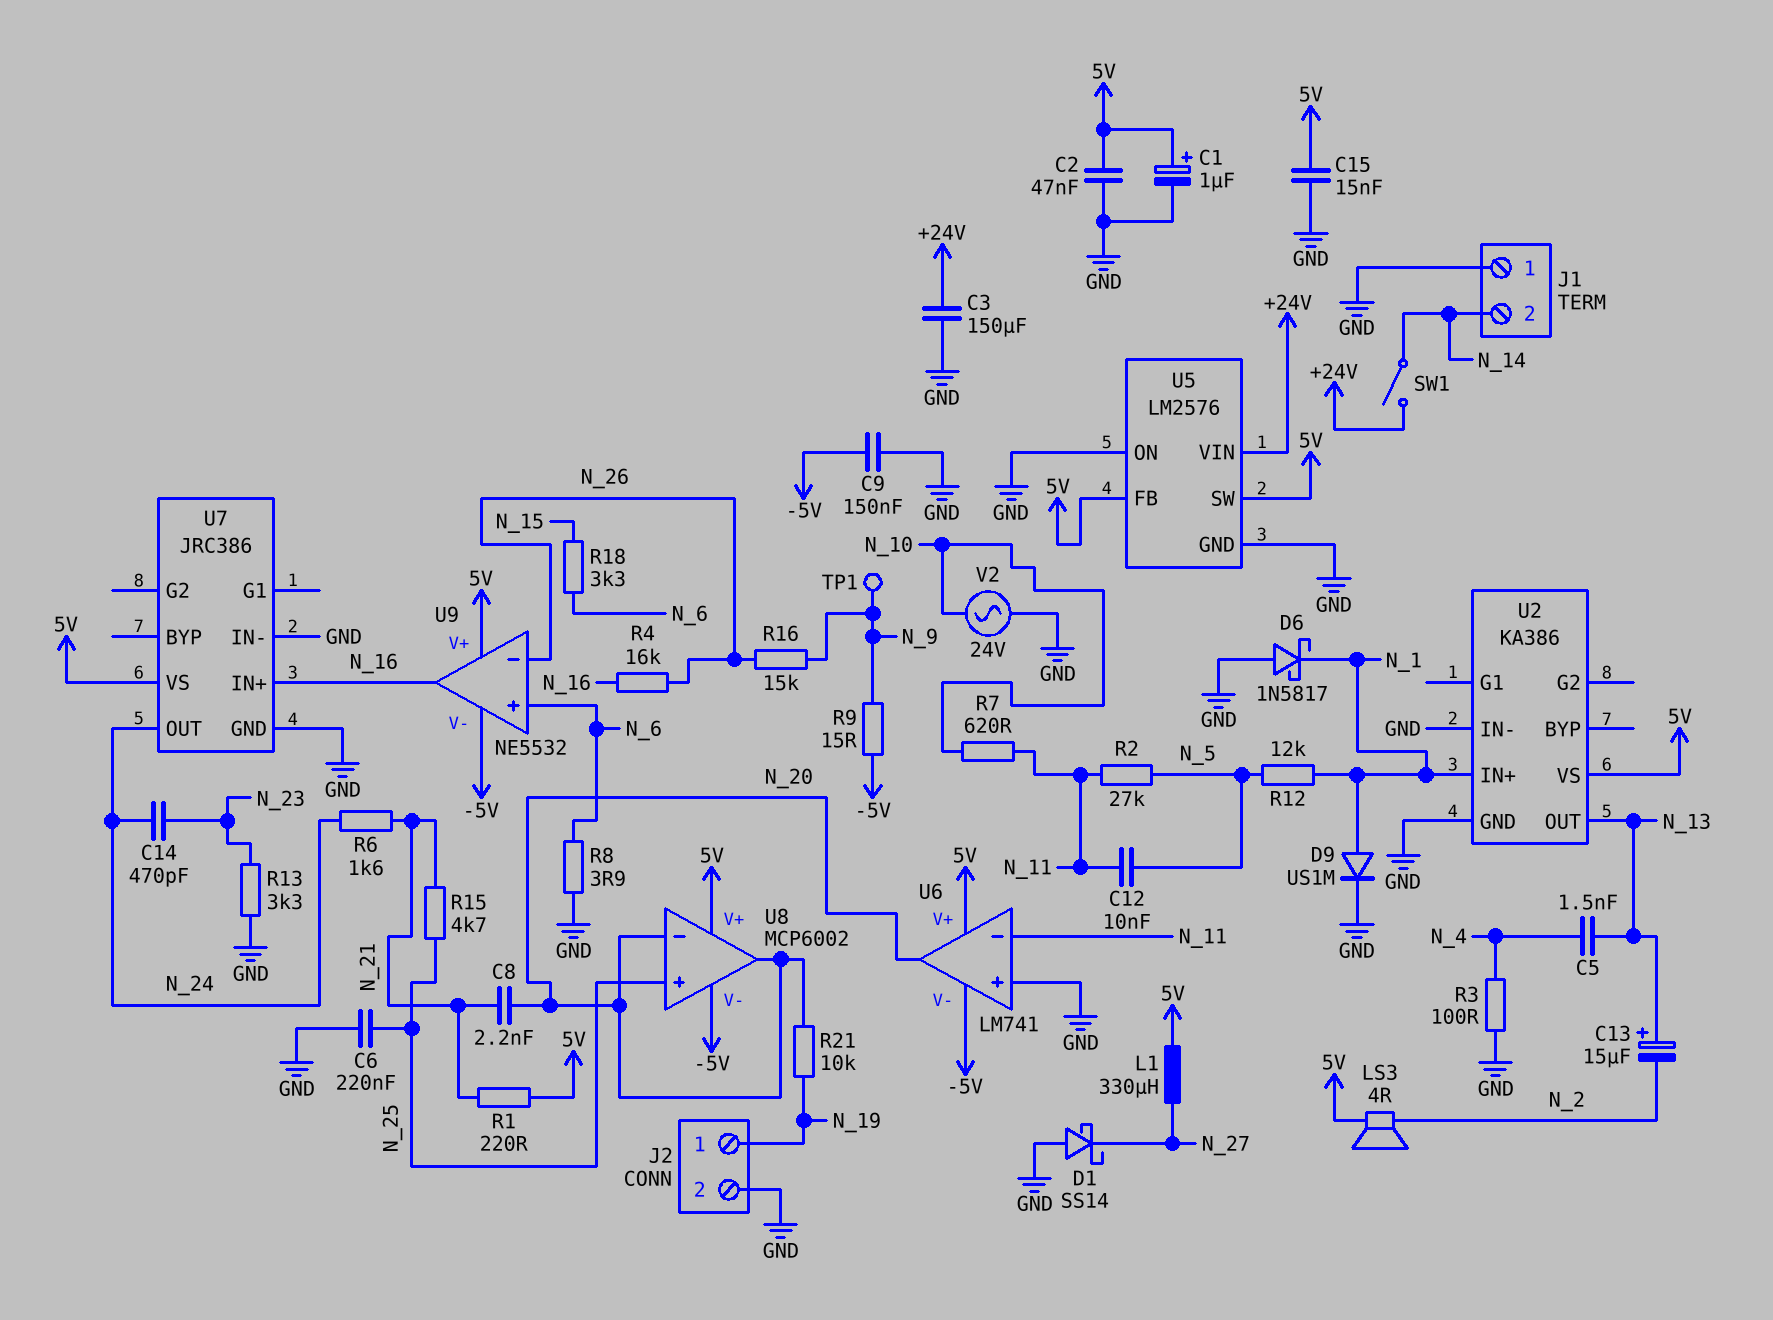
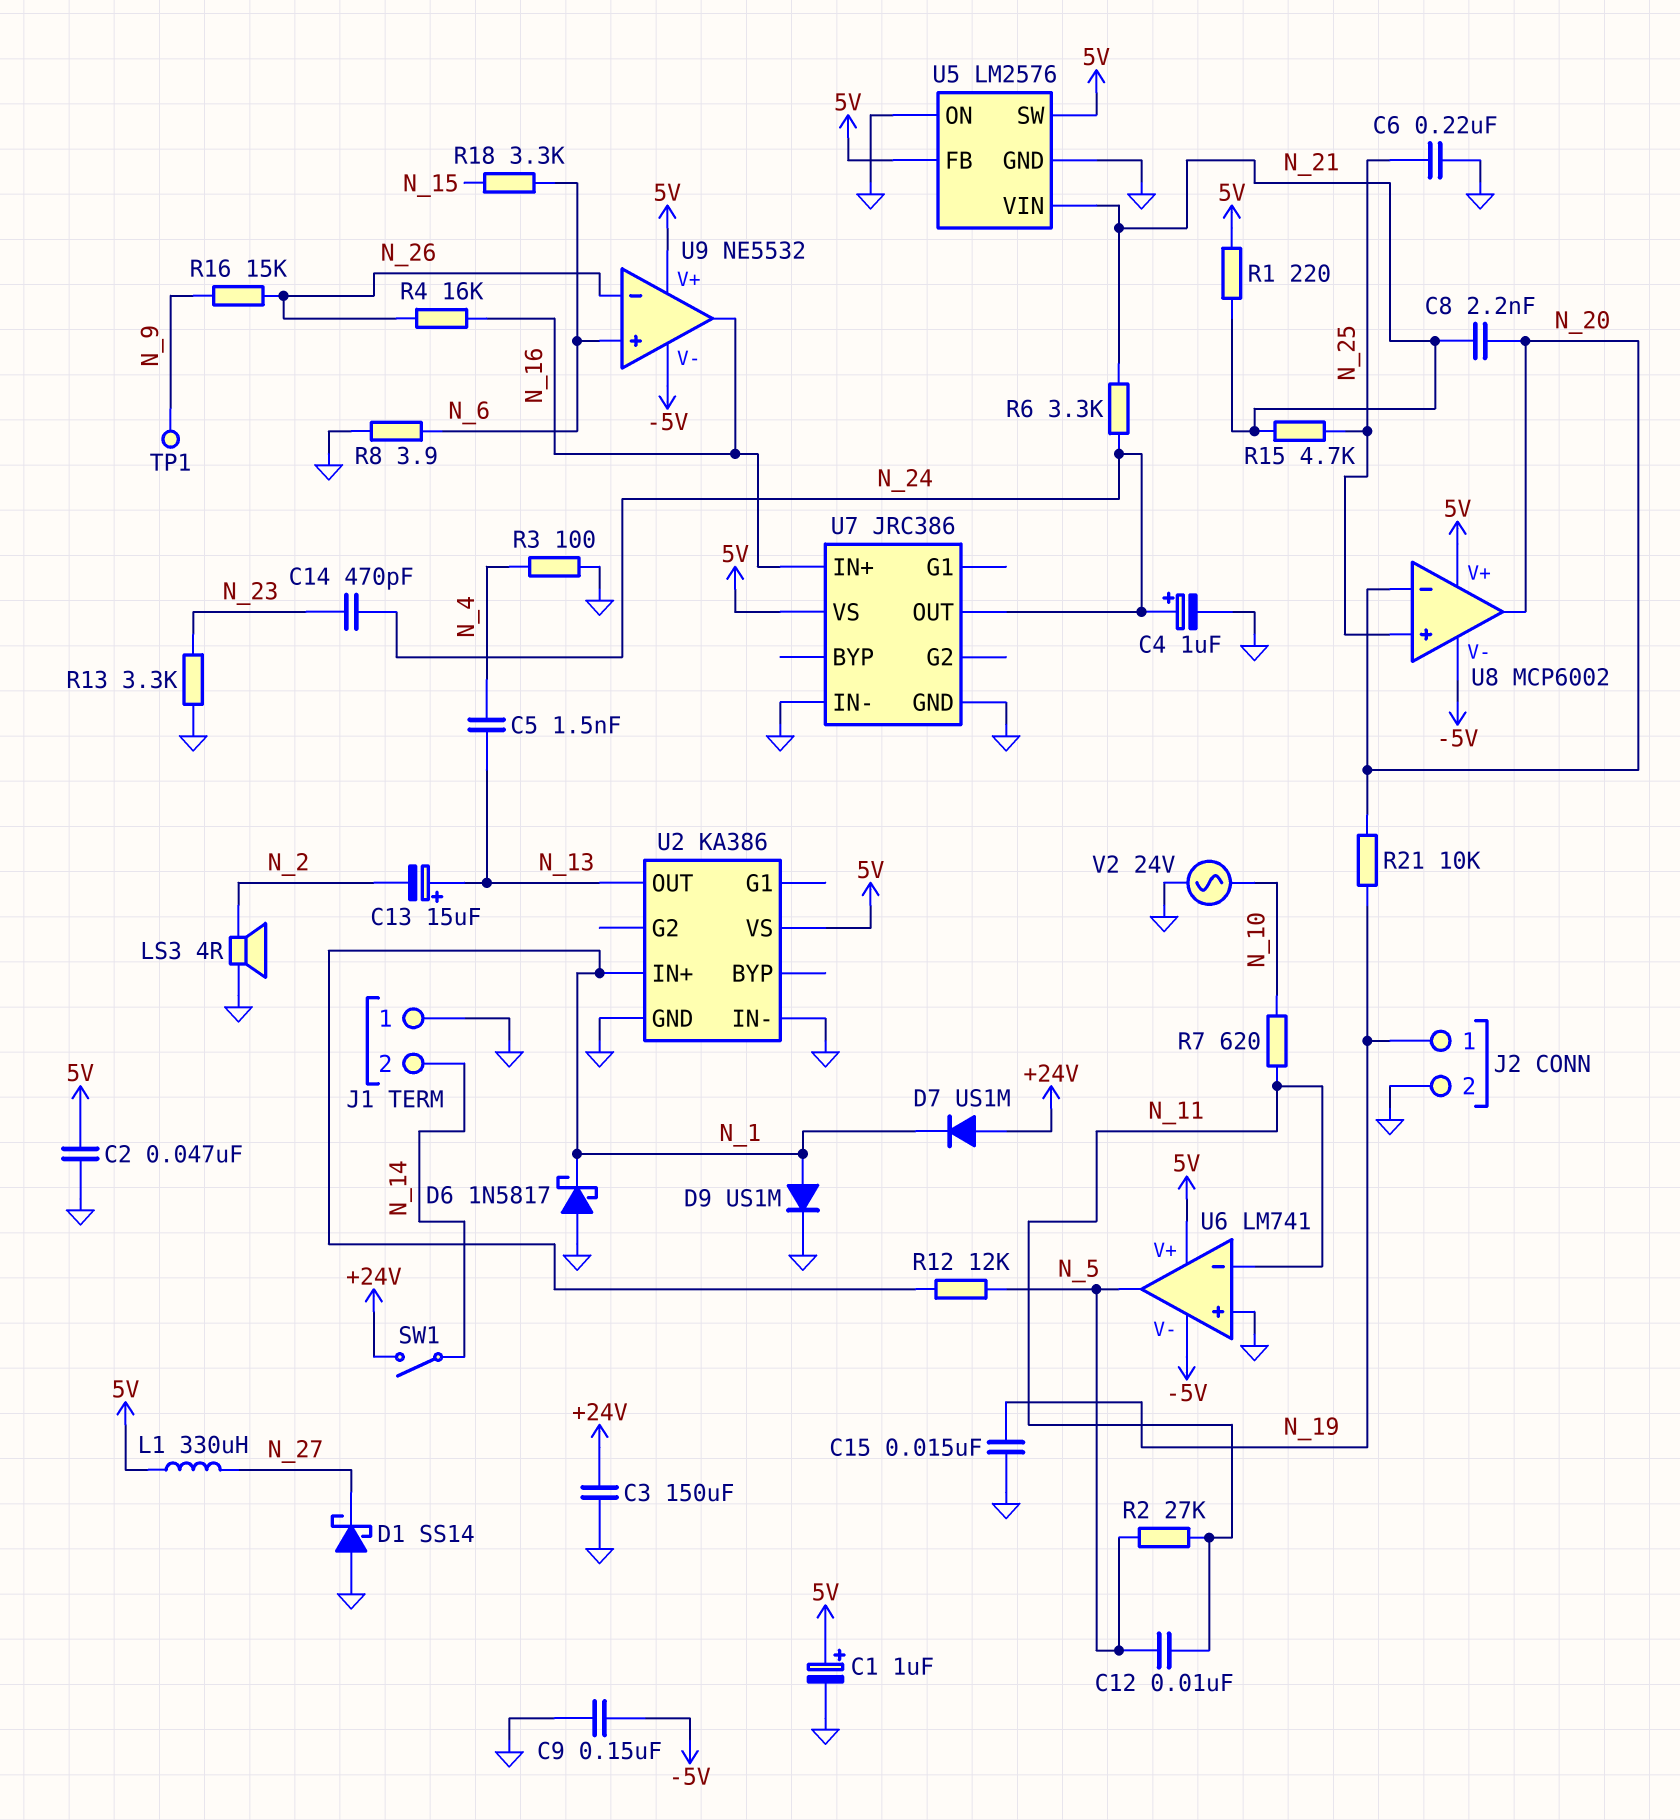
C4: none -> 1uF (plus N_24, minus GND)
C15: 15nF (5V, GND) -> 15nF (GND, N_19)
D7: none -> diode US1M (A +24V, K N_1)
LS3: speaker 4R (5V, N_2) -> speaker 4R (GND, N_2)
R6: 1.6k (N_21, N_24) -> 3.3k (N_21, N_24)
R9: 15 (-5V, N_9) -> none
U5 pin VIN: +24V -> N_21
U6 pin out: N_20 -> N_5

